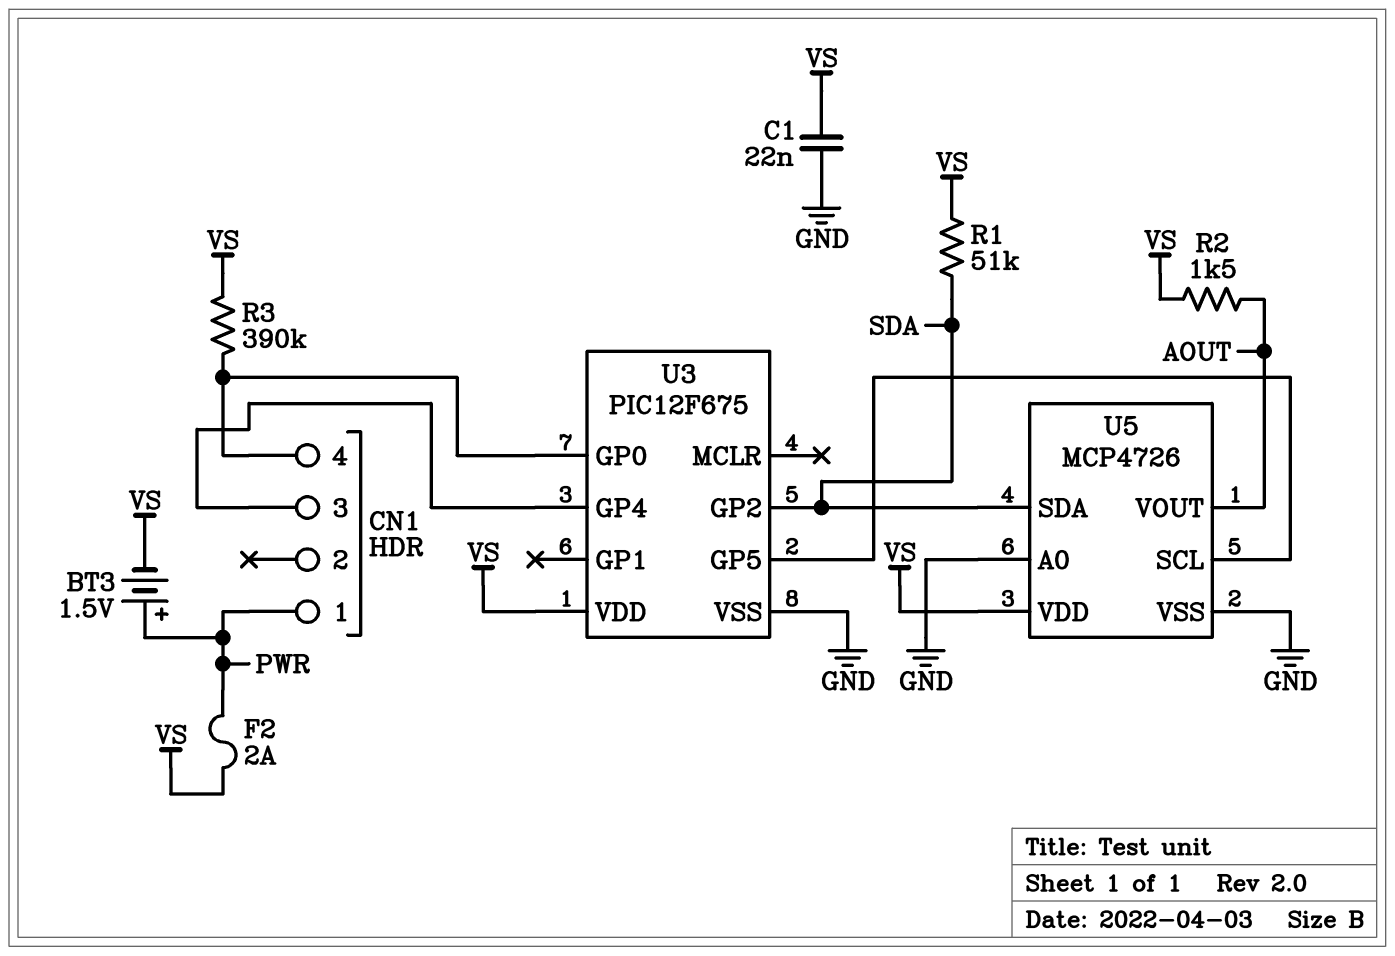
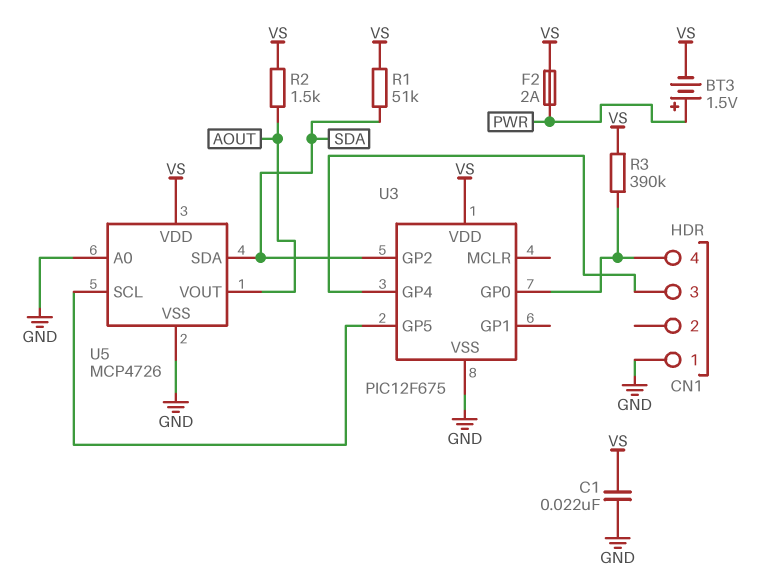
CN1 pin 1: PWR -> GND

